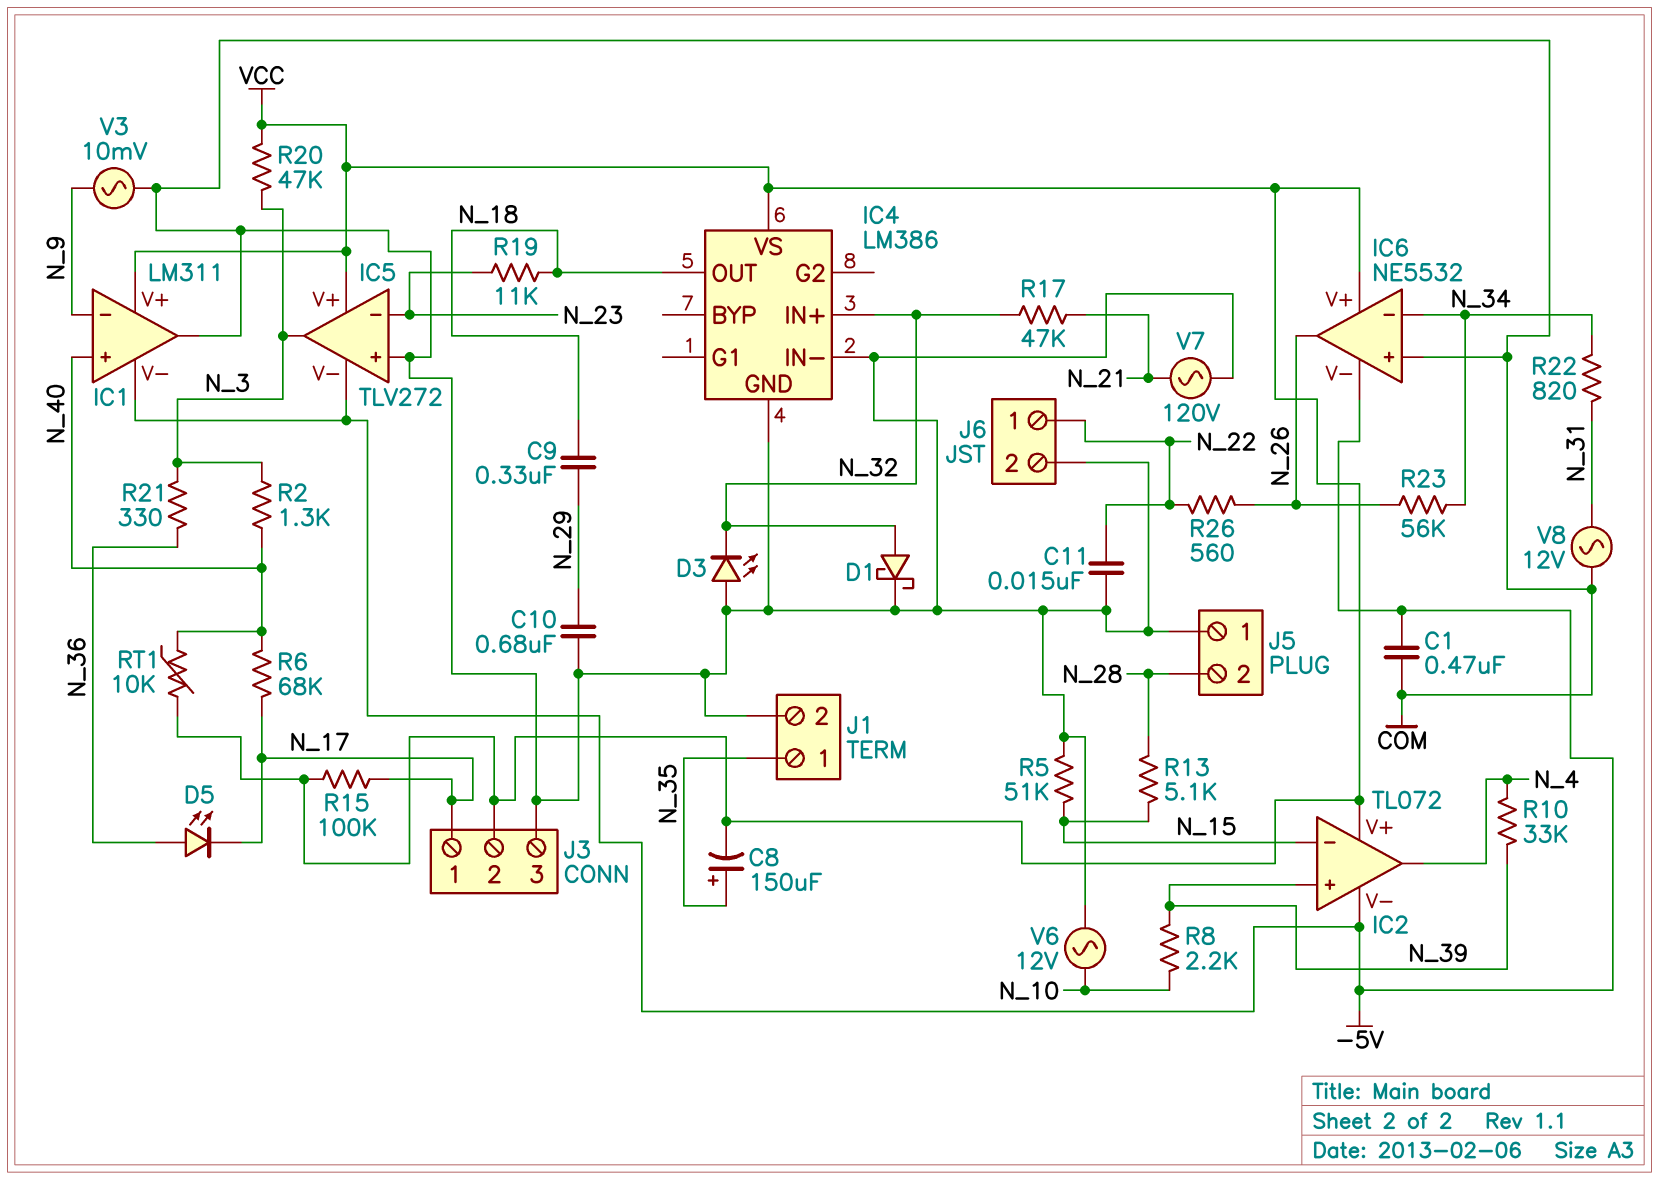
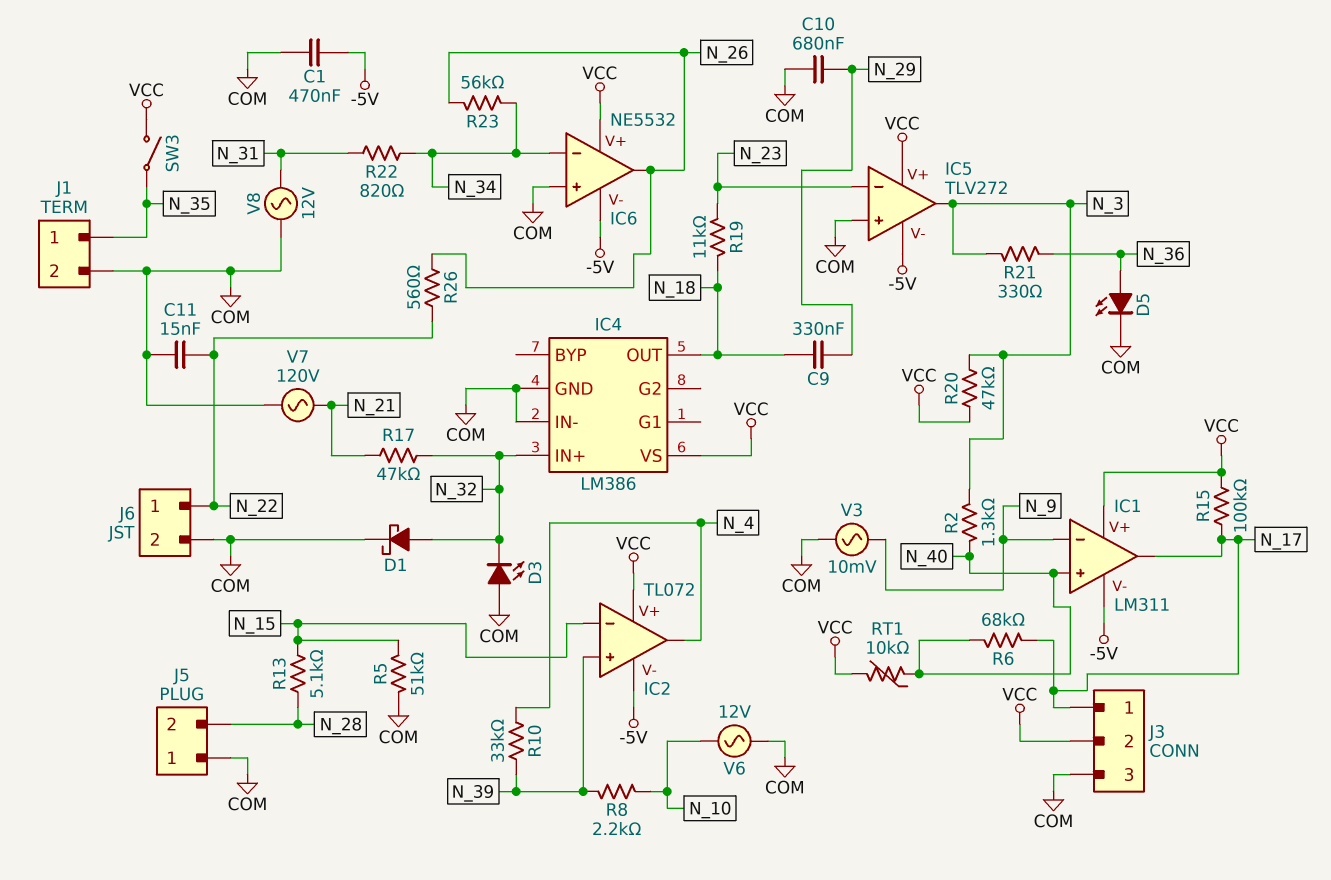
C8: 150uF (plus N_35, minus VCC) -> none
D5: LED (A N_36, K N_17) -> LED (A N_36, K COM)
IC1 pin out: COM -> N_17
SW3: none -> switch (N_35, VCC)

